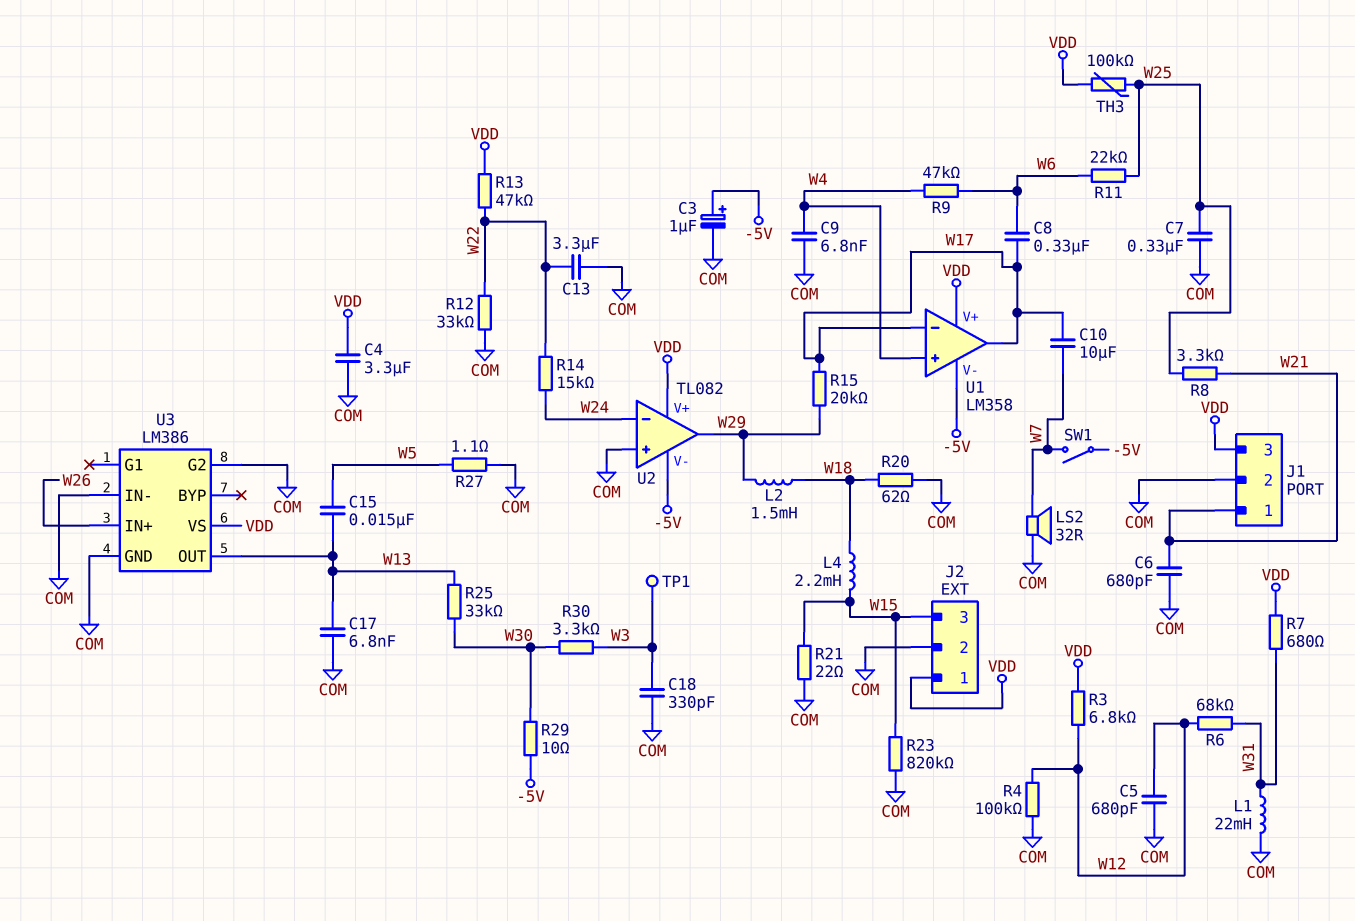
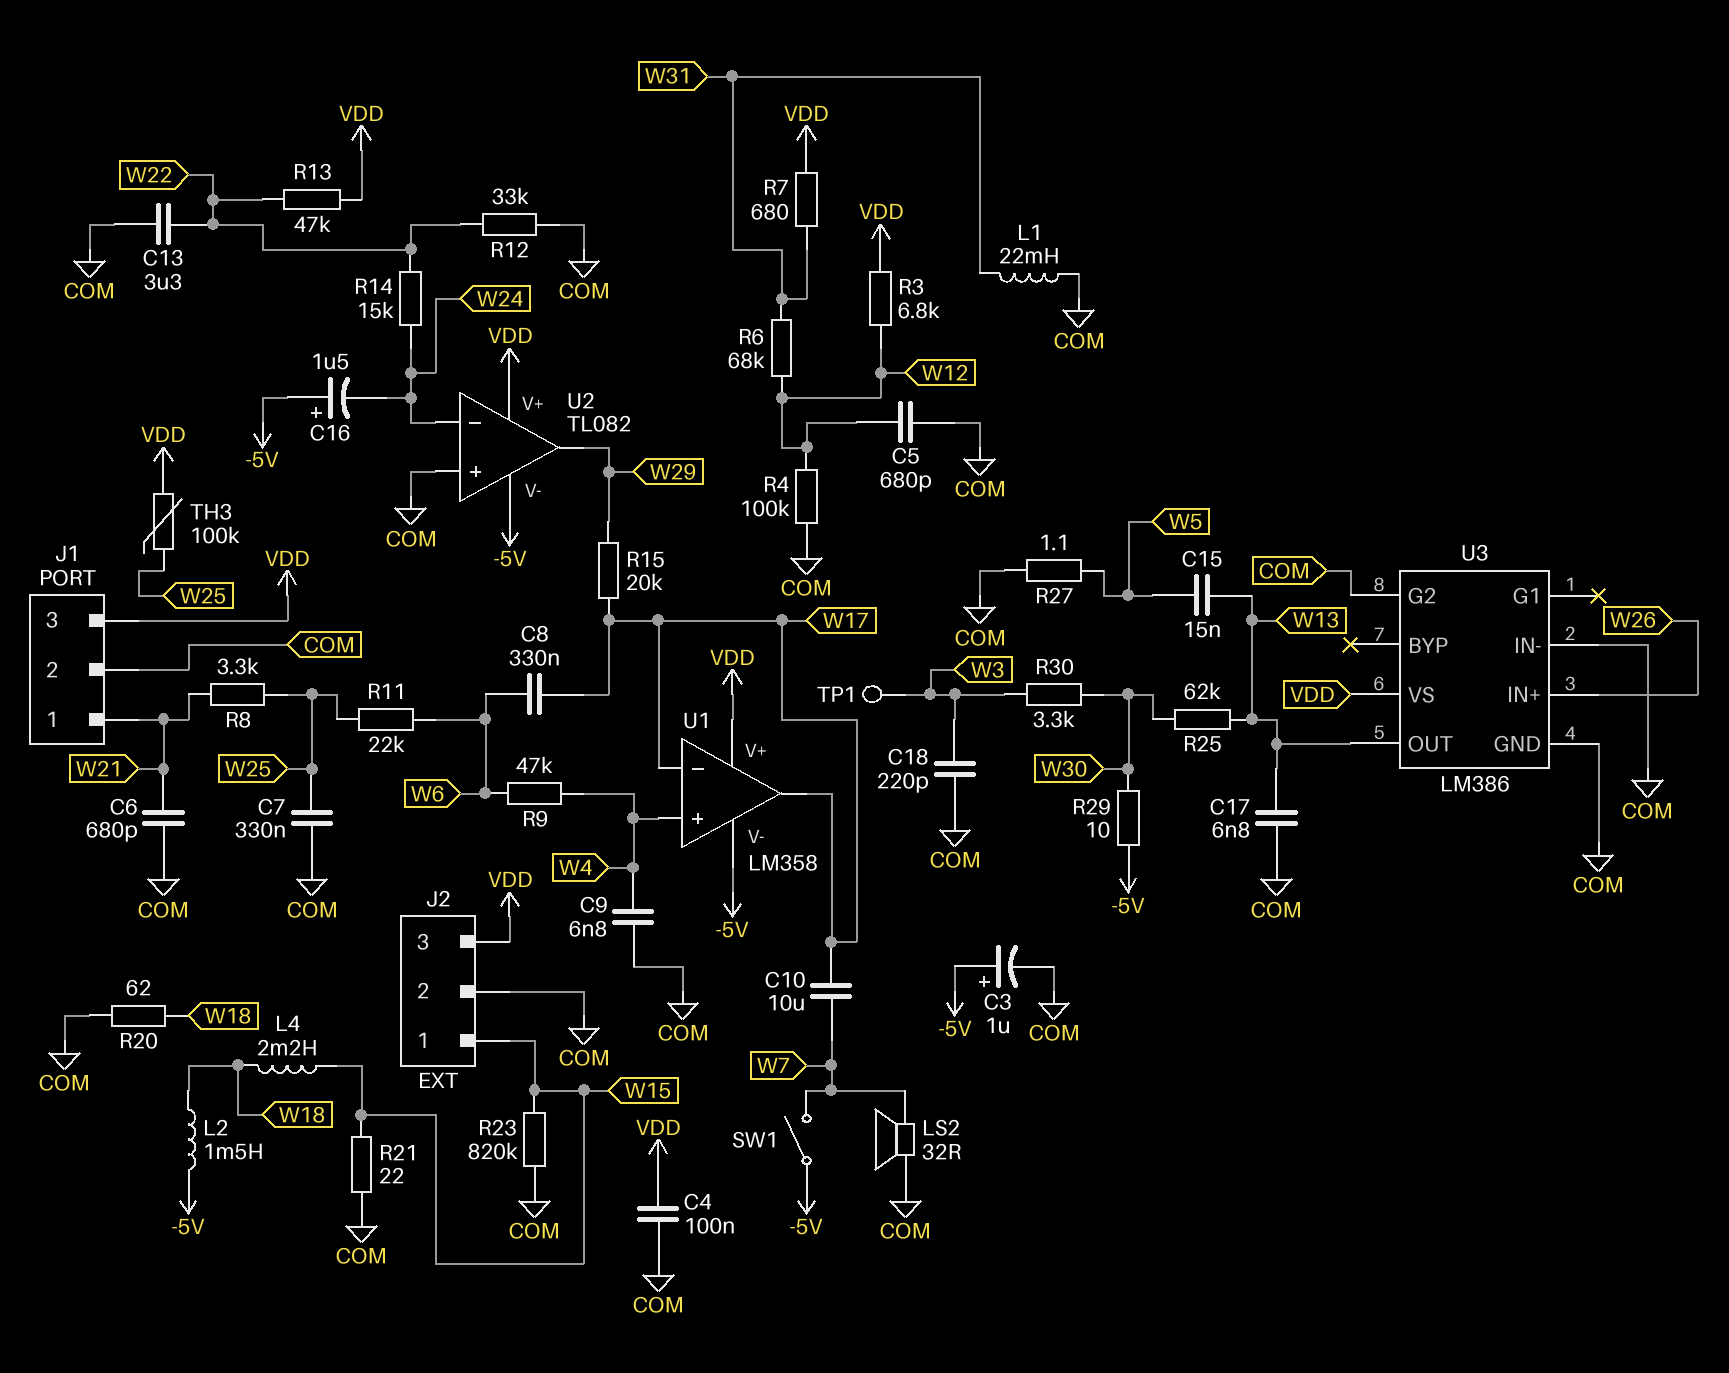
C4: 3.3uF (COM, VDD) -> 100nF (COM, VDD)
C16: none -> 1.5uF (plus -5V, minus W24)
C18: 330pF (COM, W3) -> 220pF (COM, W3)
J2 pin 1: VDD -> W15
J2 pin 3: W15 -> VDD
L2: 1.5mH (W18, W29) -> 1.5mH (-5V, W18)
R25: 33k (W13, W30) -> 62k (W13, W30)

